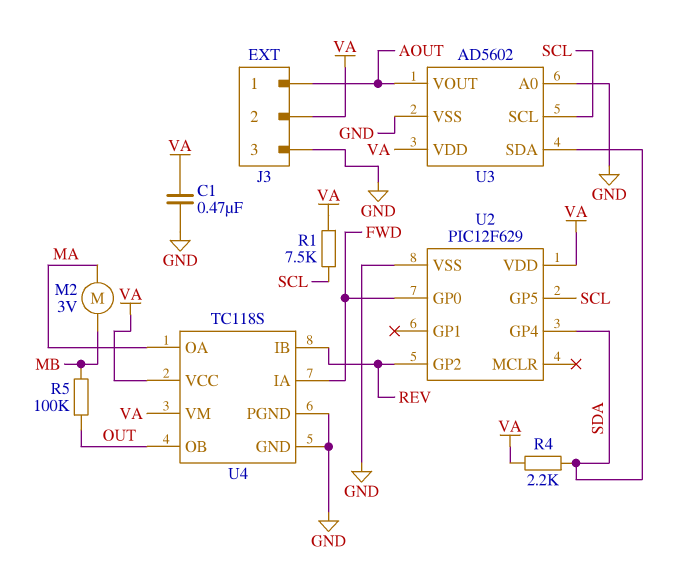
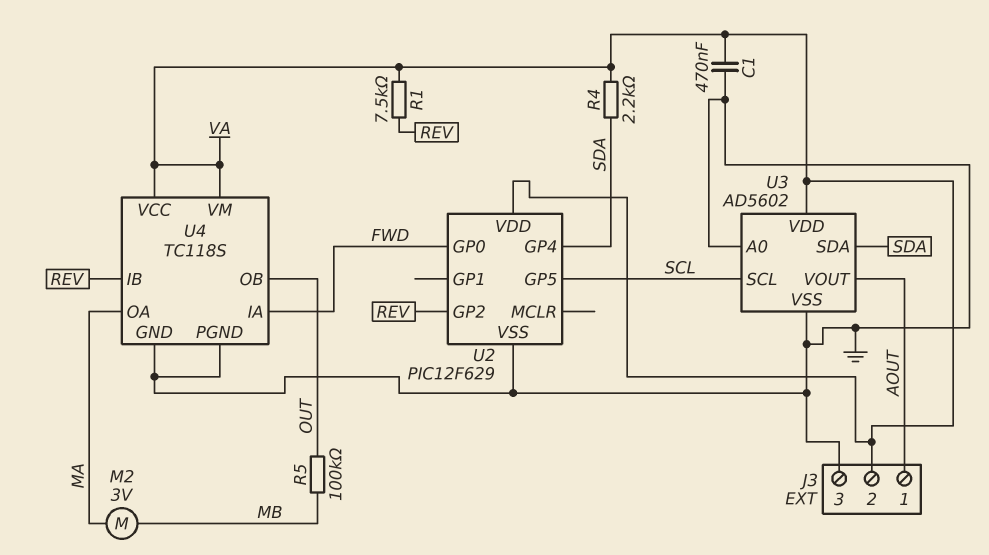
R1: 7.5k (SCL, VA) -> 7.5k (REV, VA)

